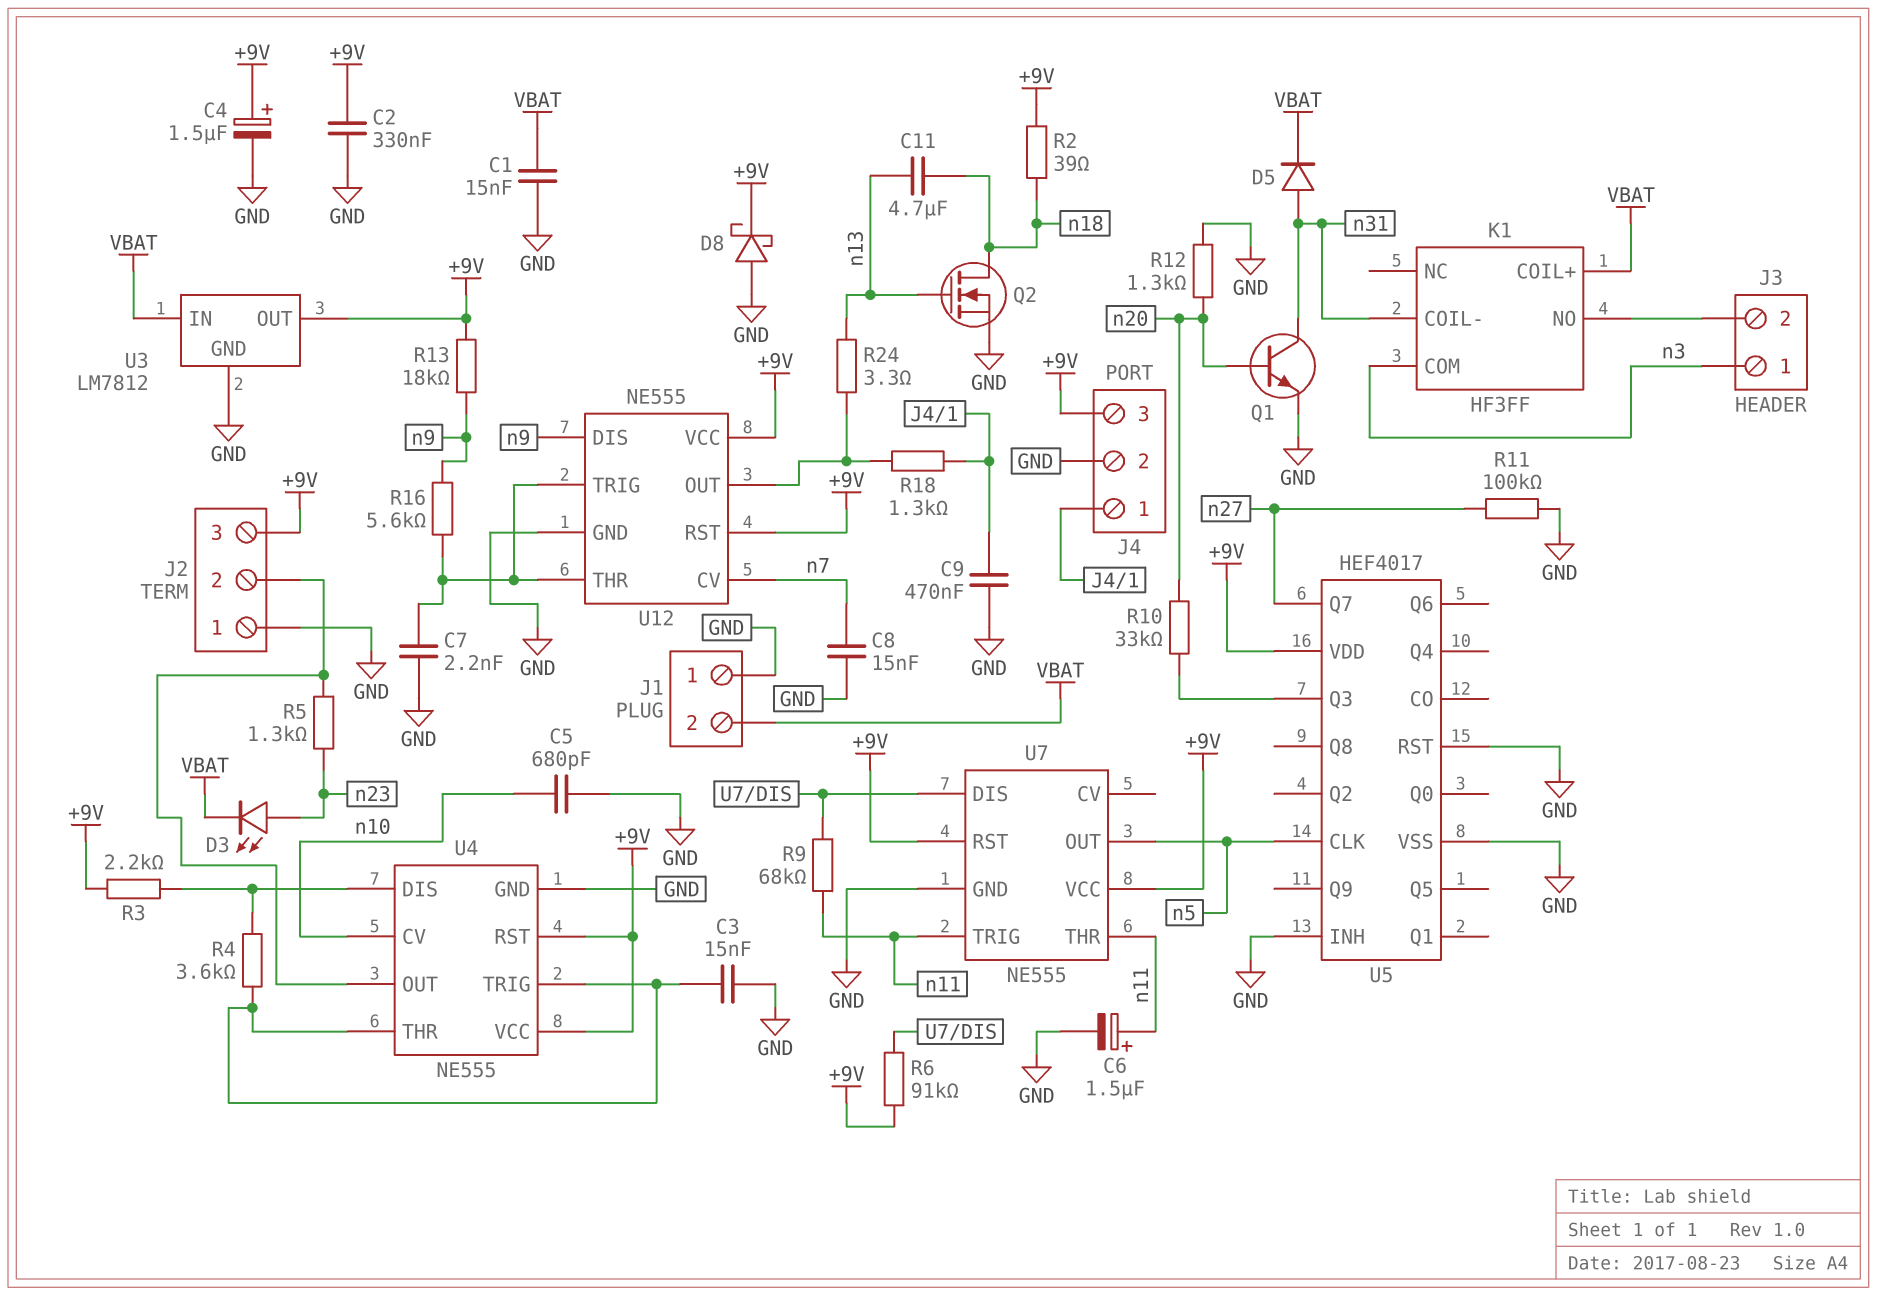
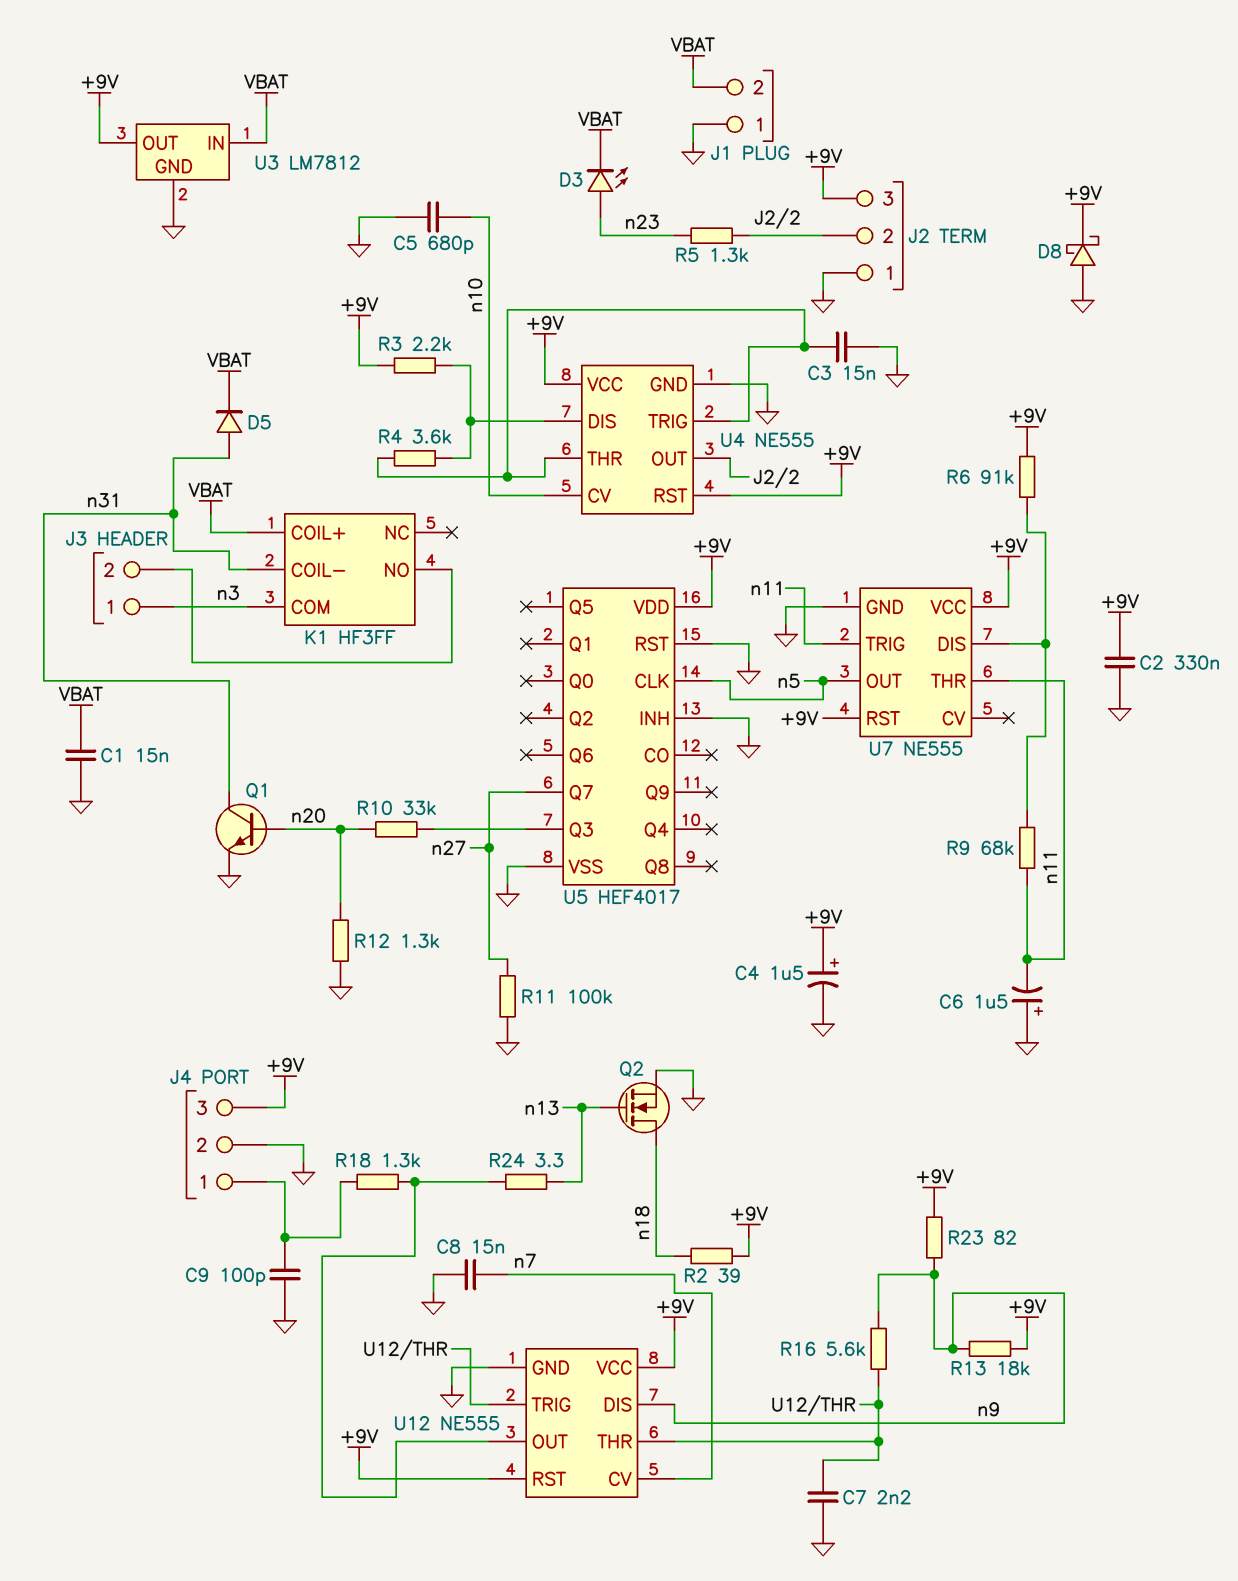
C6: 1.5uF (plus n11, minus GND) -> 1.5uF (plus GND, minus n11)
C9: 470nF (GND, J4/1) -> 100pF (GND, J4/1)
C11: 4.7uF (n13, n18) -> none
R23: none -> 82 (+9V, n9)

